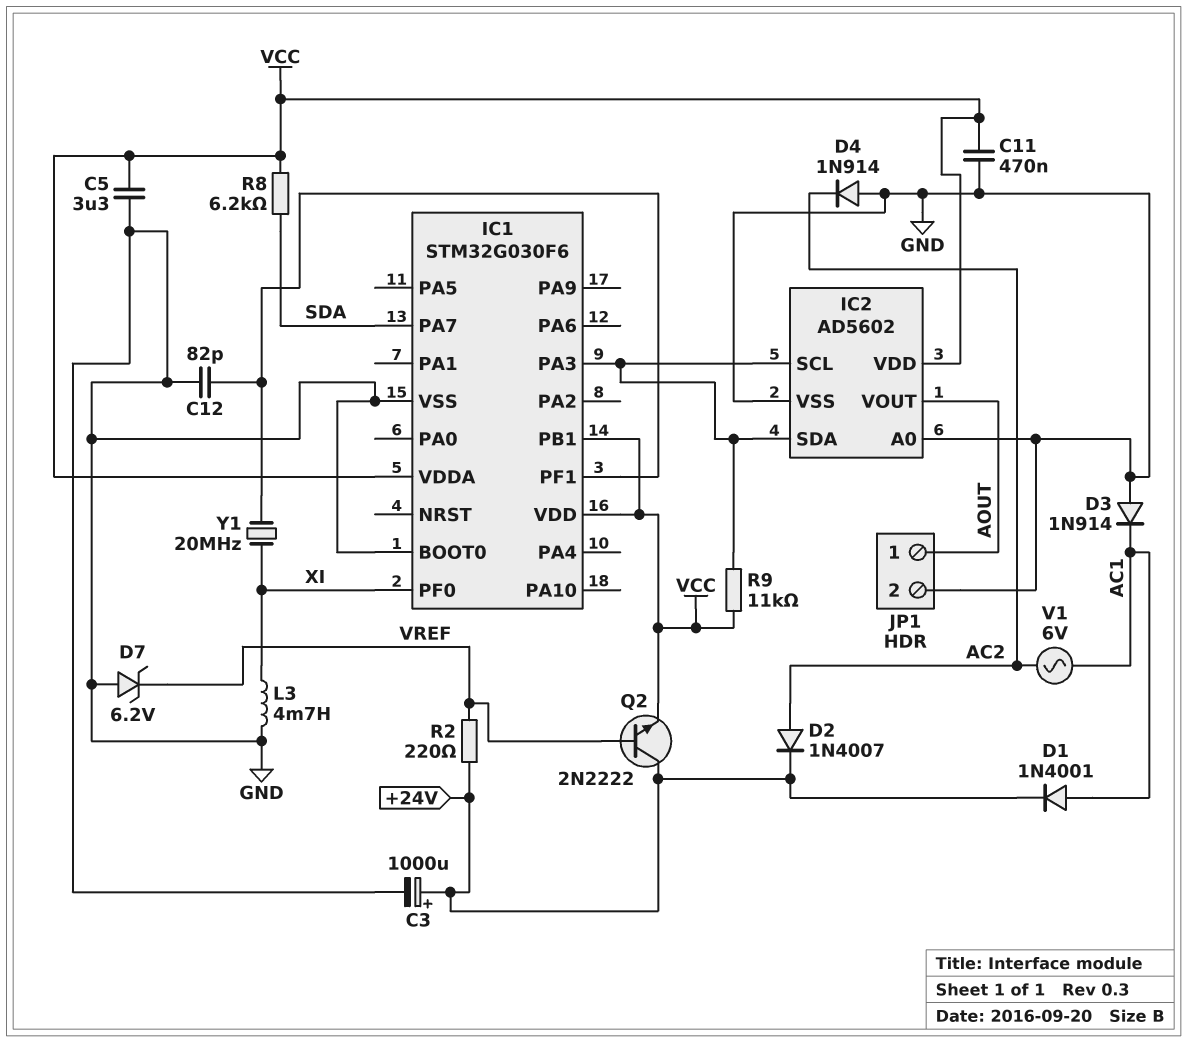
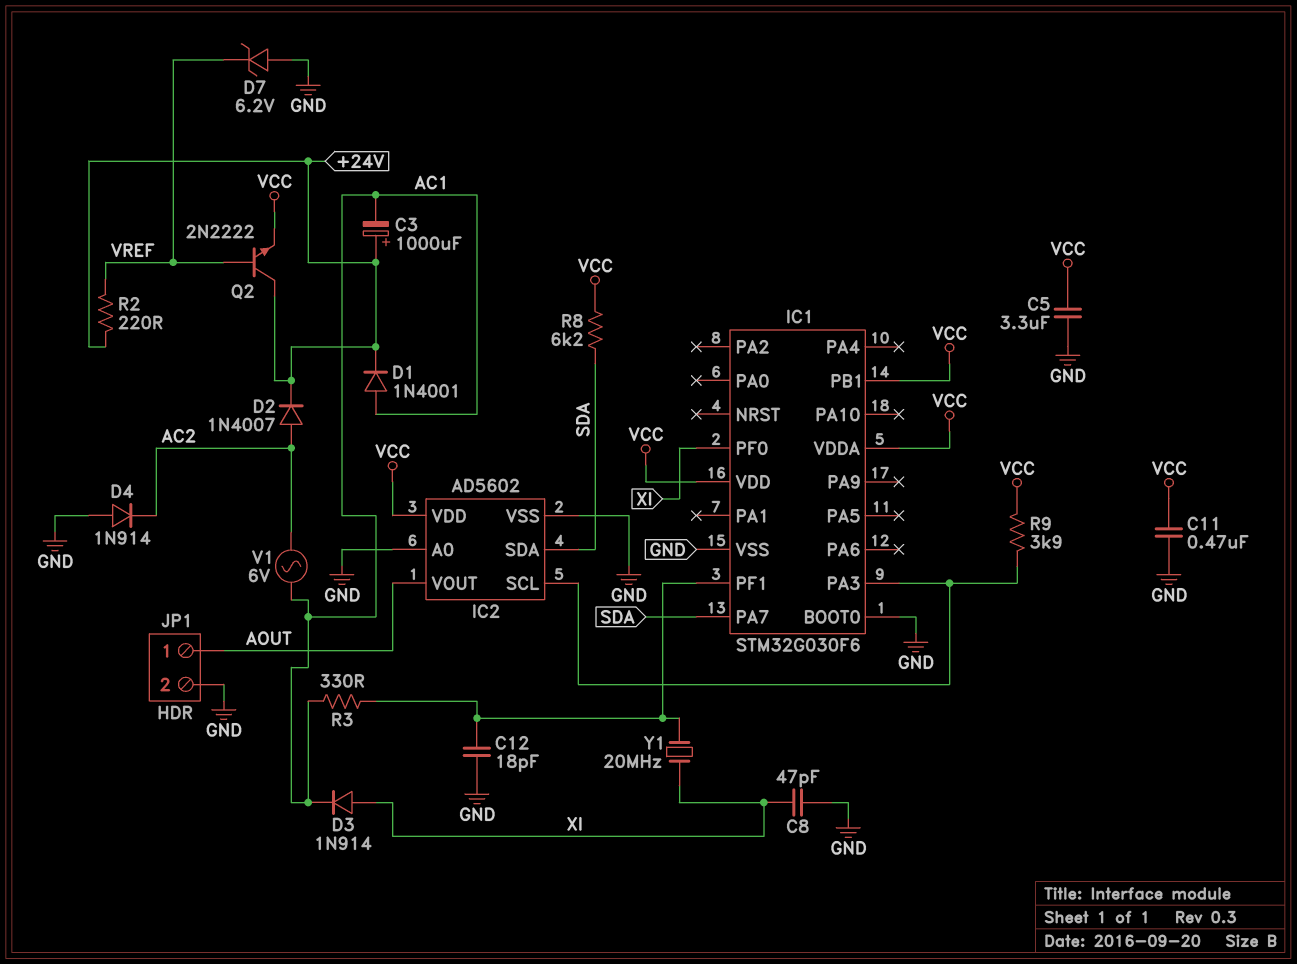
C3: 1000uF (plus +24V, minus GND) -> 1000uF (plus +24V, minus AC1)
C8: none -> 47pF (GND, XI)
C12: 82pF (GND, IC1/PF1) -> 18pF (GND, IC1/PF1)
D3: diode 1N914 (A GND, K AC1) -> diode 1N914 (A XI, K AC1)
IC2 pin SDA: IC1/PA3 -> SDA
L3: 4.7mH (GND, XI) -> none
R3: none -> 330 (AC1, IC1/PF1)
R9: 11k (IC1/PA3, VCC) -> 3.9k (IC1/PA3, VCC)

